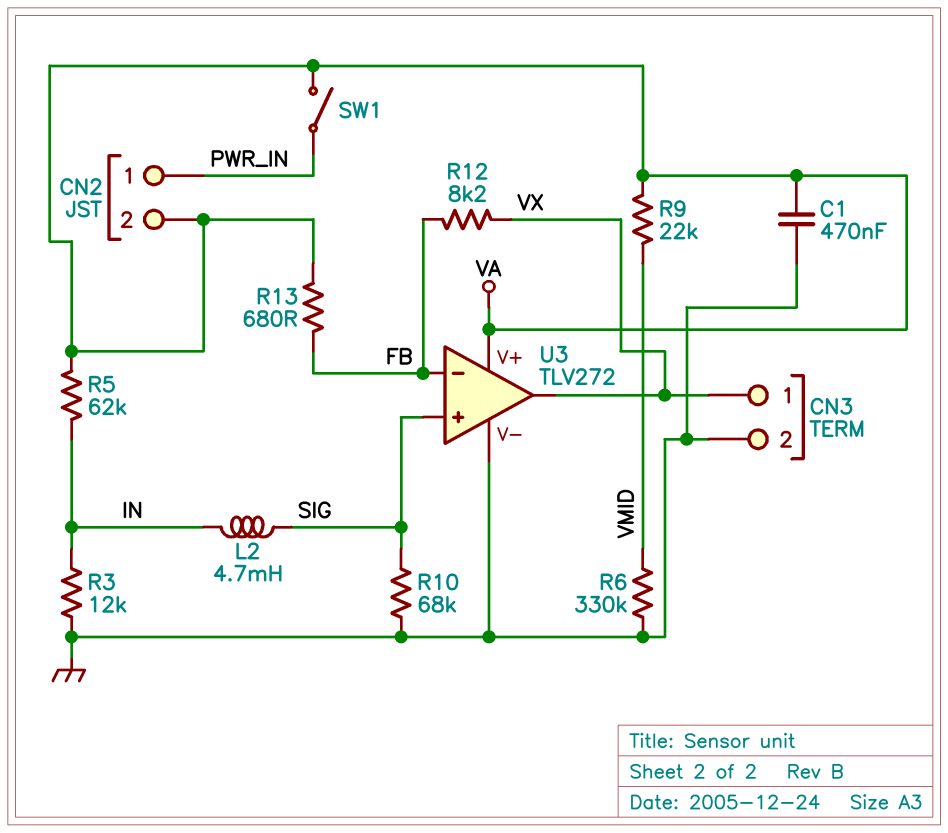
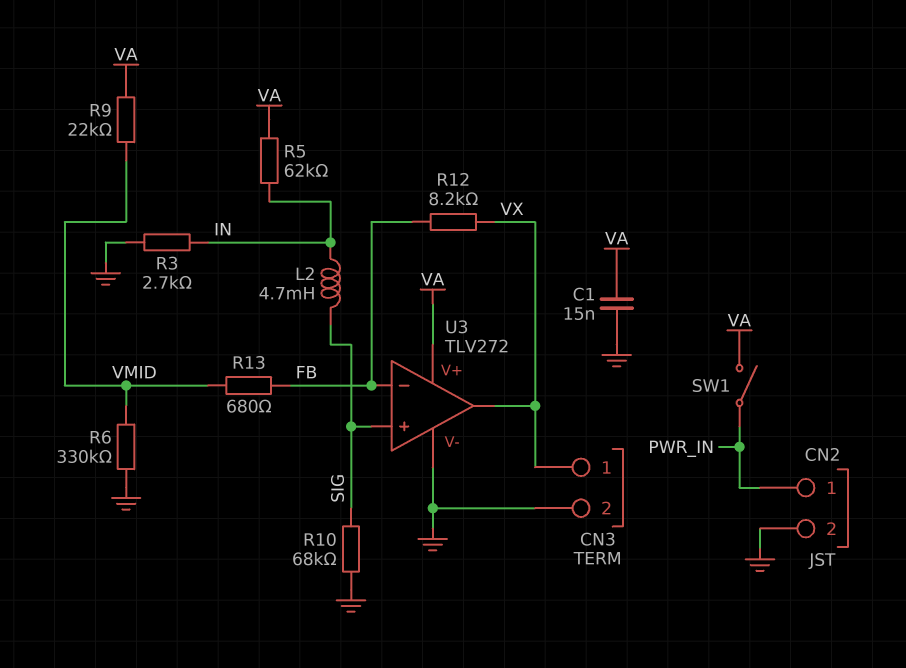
C1: 470nF (GND, VA) -> 15nF (GND, VA)
CN2 pin 2: VA -> GND
R3: 12k (GND, IN) -> 2.7k (GND, IN)
R13: 680 (FB, VA) -> 680 (FB, VMID)

